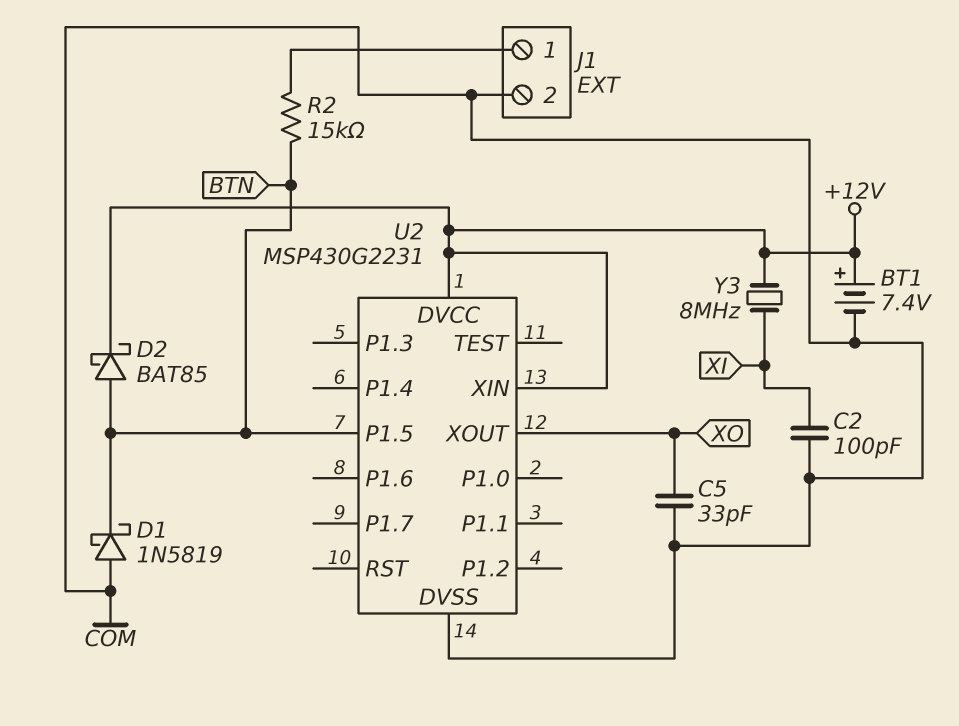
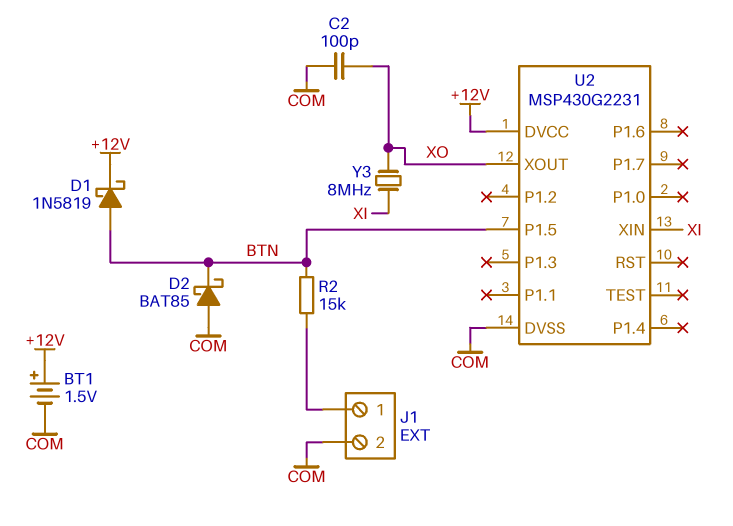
BT1: 7.4V (plus +12V, minus COM) -> 1.5V (plus +12V, minus COM)
C2: 100pF (COM, XI) -> 100pF (COM, XO)
C5: 33pF (COM, XO) -> none
D1: schottky 1N5819 (A COM, K BTN) -> schottky 1N5819 (A BTN, K +12V)
D2: schottky BAT85 (A BTN, K +12V) -> schottky BAT85 (A COM, K BTN)
U2 pin XIN: +12V -> XI
Y3: 8MHz (+12V, XI) -> 8MHz (XI, XO)

